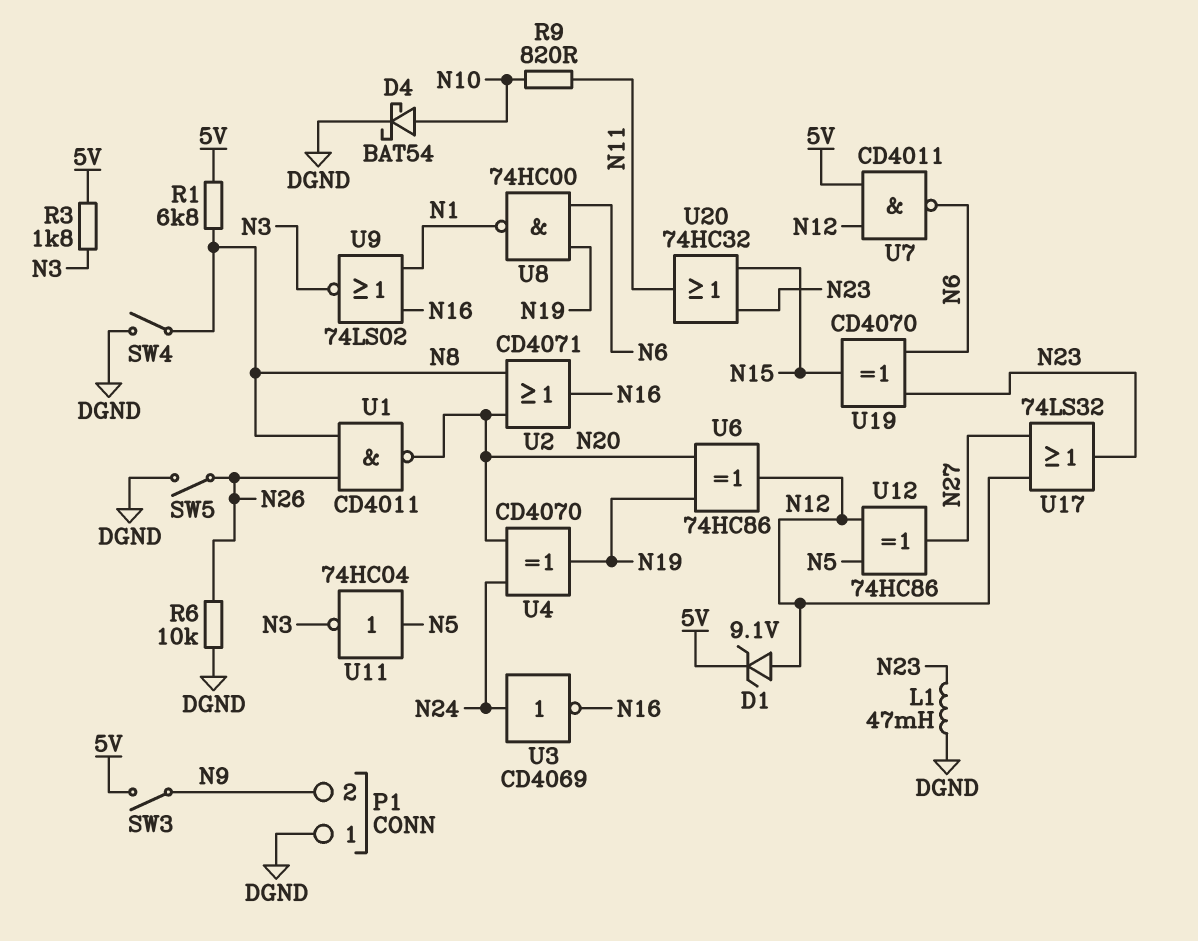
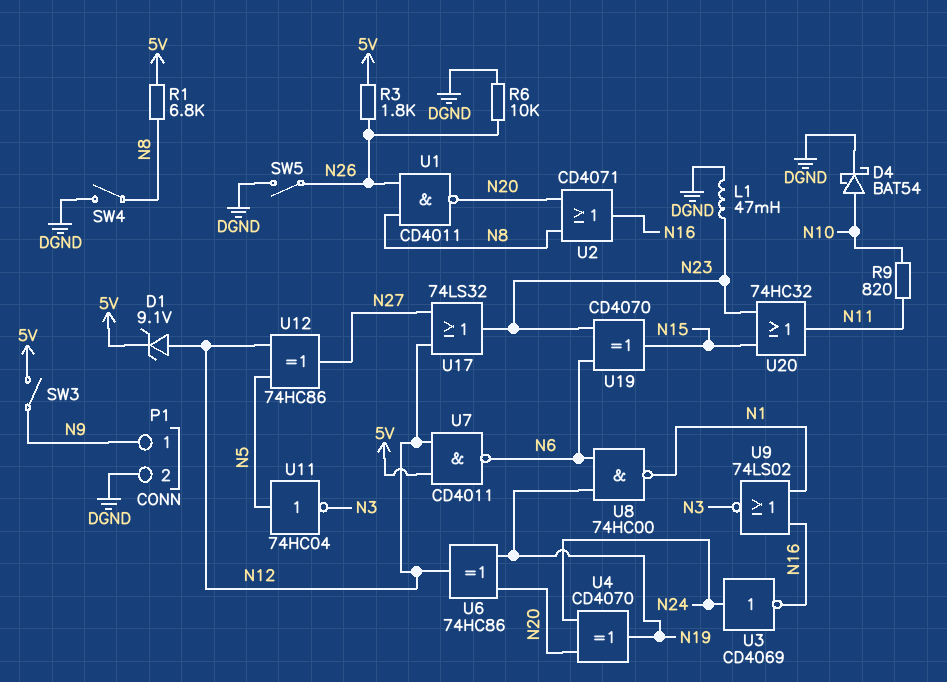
P1 pin 1: DGND -> N9
P1 pin 2: N9 -> DGND
R3: 1.8k (5V, N3) -> 1.8k (5V, N26)

